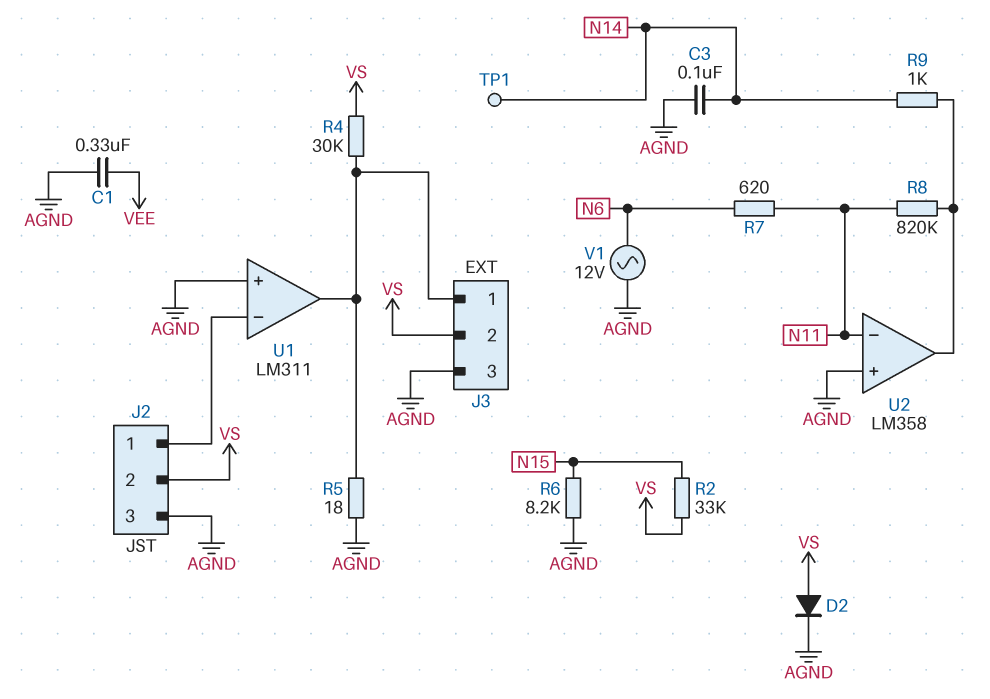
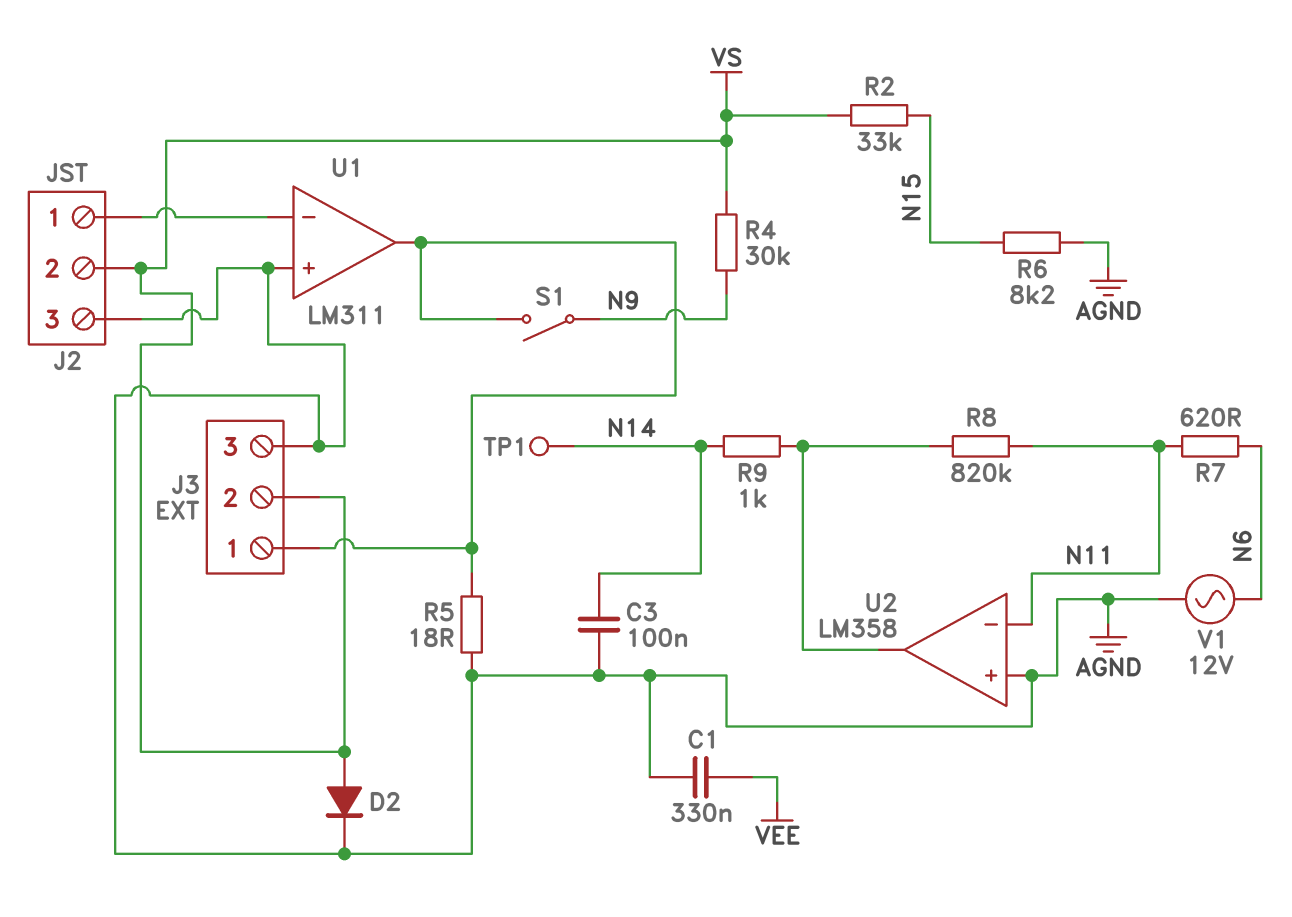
R4: 30k (J3/1, VS) -> 30k (N9, VS)
S1: none -> switch (J3/1, N9)

